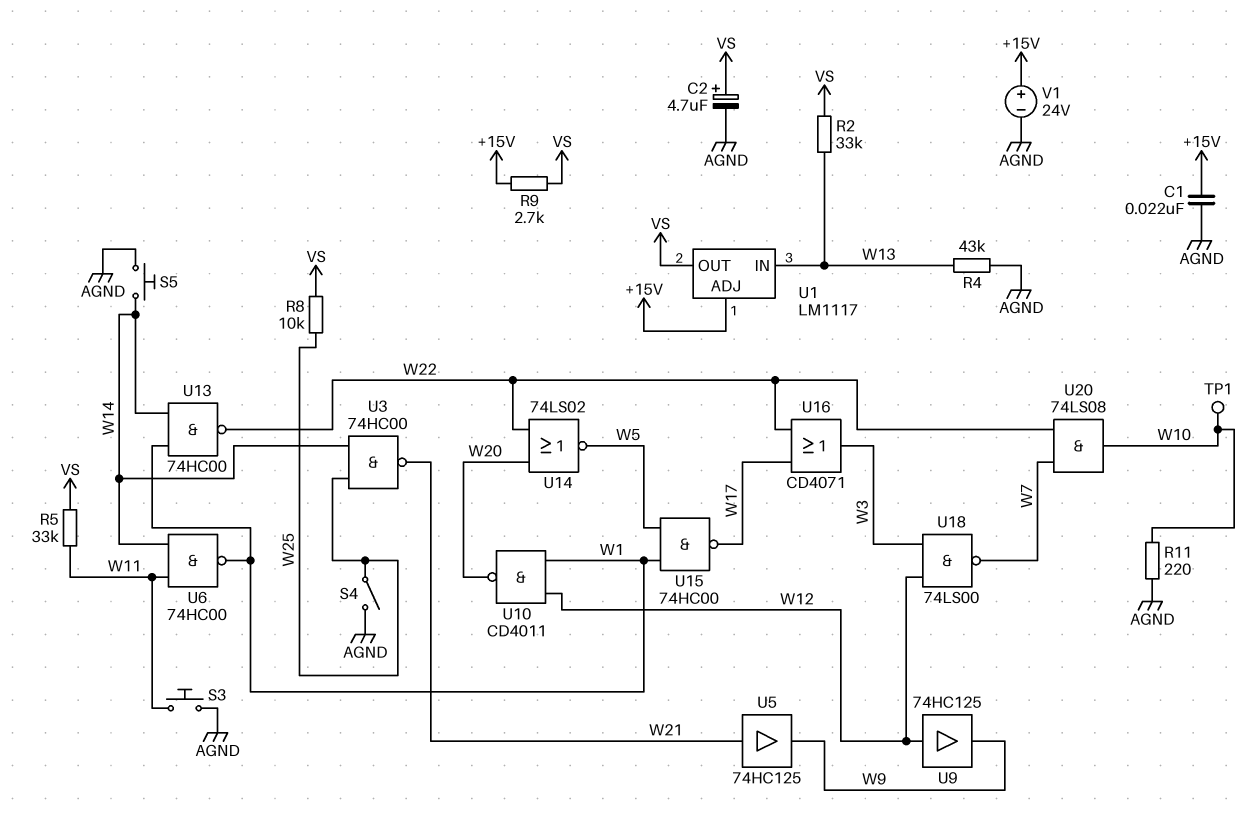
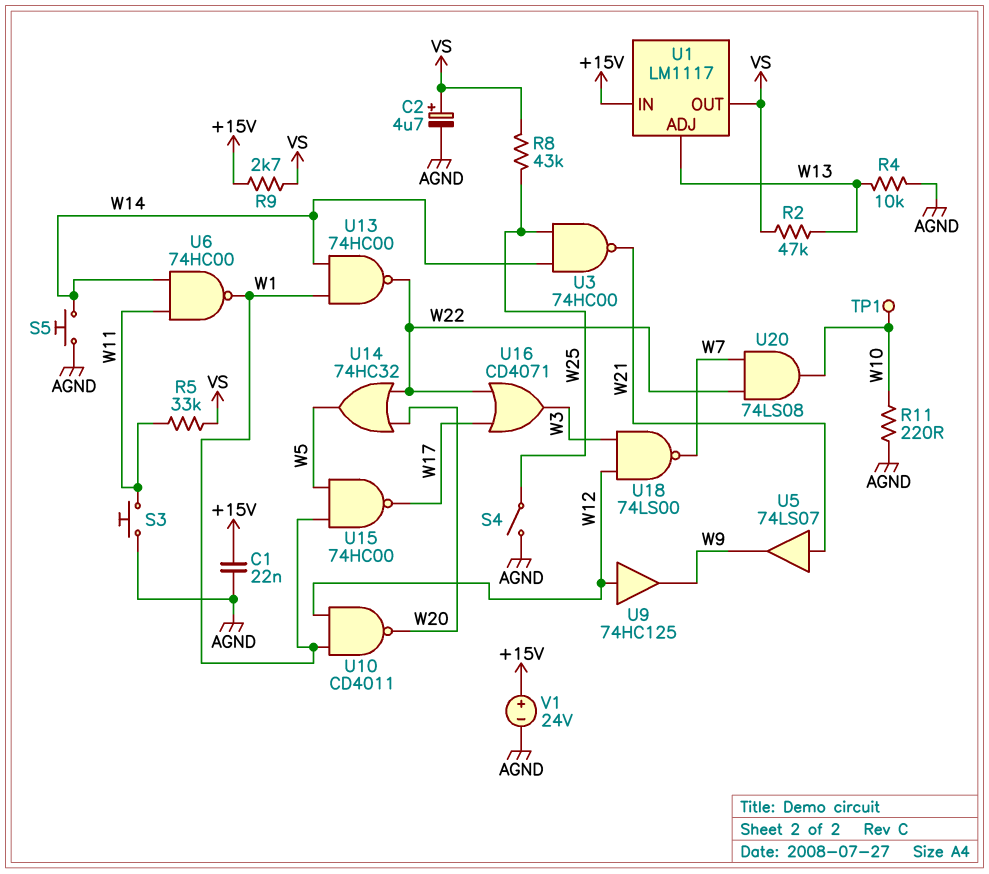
R2: 33k (VS, W13) -> 47k (VS, W13)
R4: 43k (AGND, W13) -> 10k (AGND, W13)
R8: 10k (VS, W25) -> 43k (VS, W25)
U1 pin ADJ: +15V -> W13
U1 pin IN: W13 -> +15V
U5: buffer 74HC125 (in W21, out W9) -> buffer 74LS07 (in W21, out W9)
U14: NOR 74LS02 (in W20, in W22, out W5) -> OR 74HC32 (in W20, in W22, out W5)

